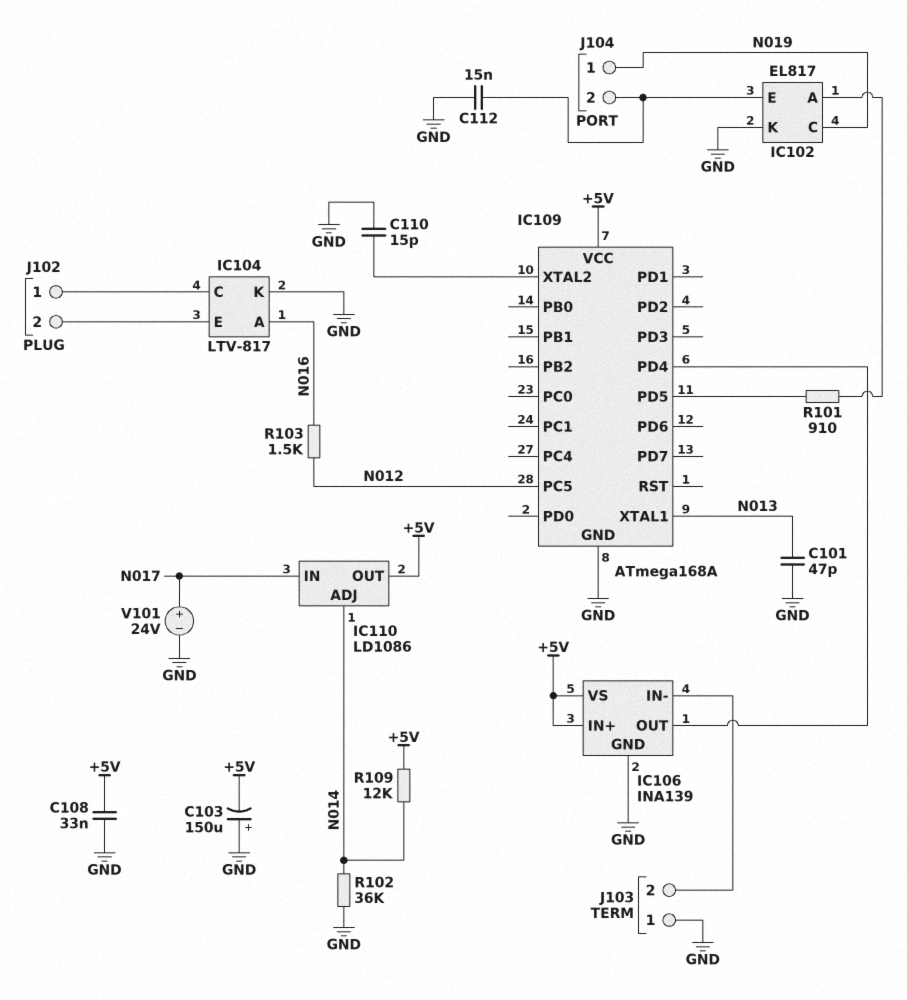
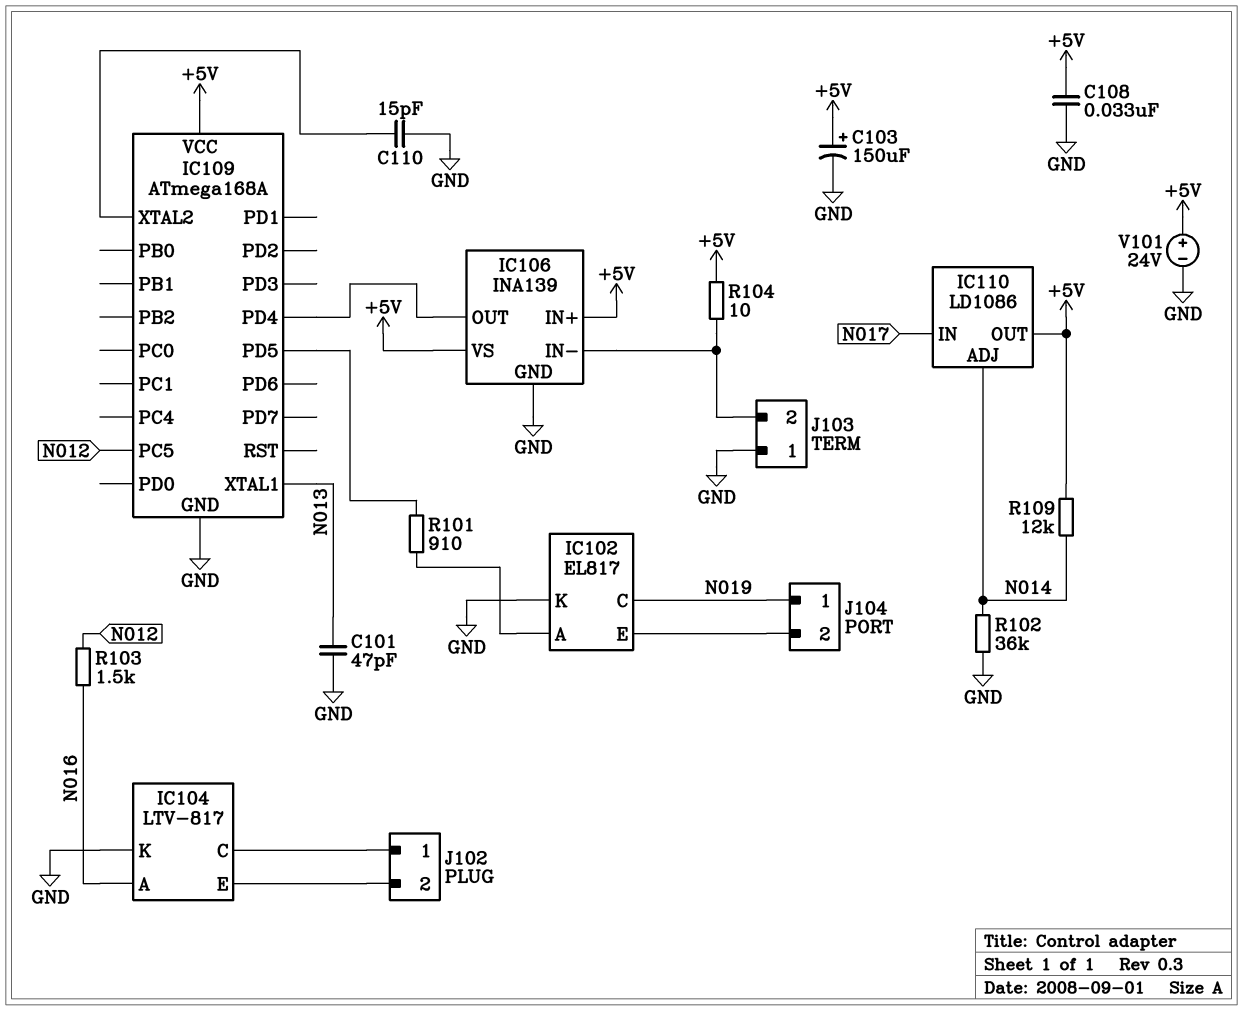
C103: 150uF (plus GND, minus +5V) -> 150uF (plus +5V, minus GND)
C112: 15nF (GND, IC102/E) -> none
R104: none -> 10 (+5V, IC106/IN-)
V101: 24V (plus N017, minus GND) -> 24V (plus +5V, minus GND)

